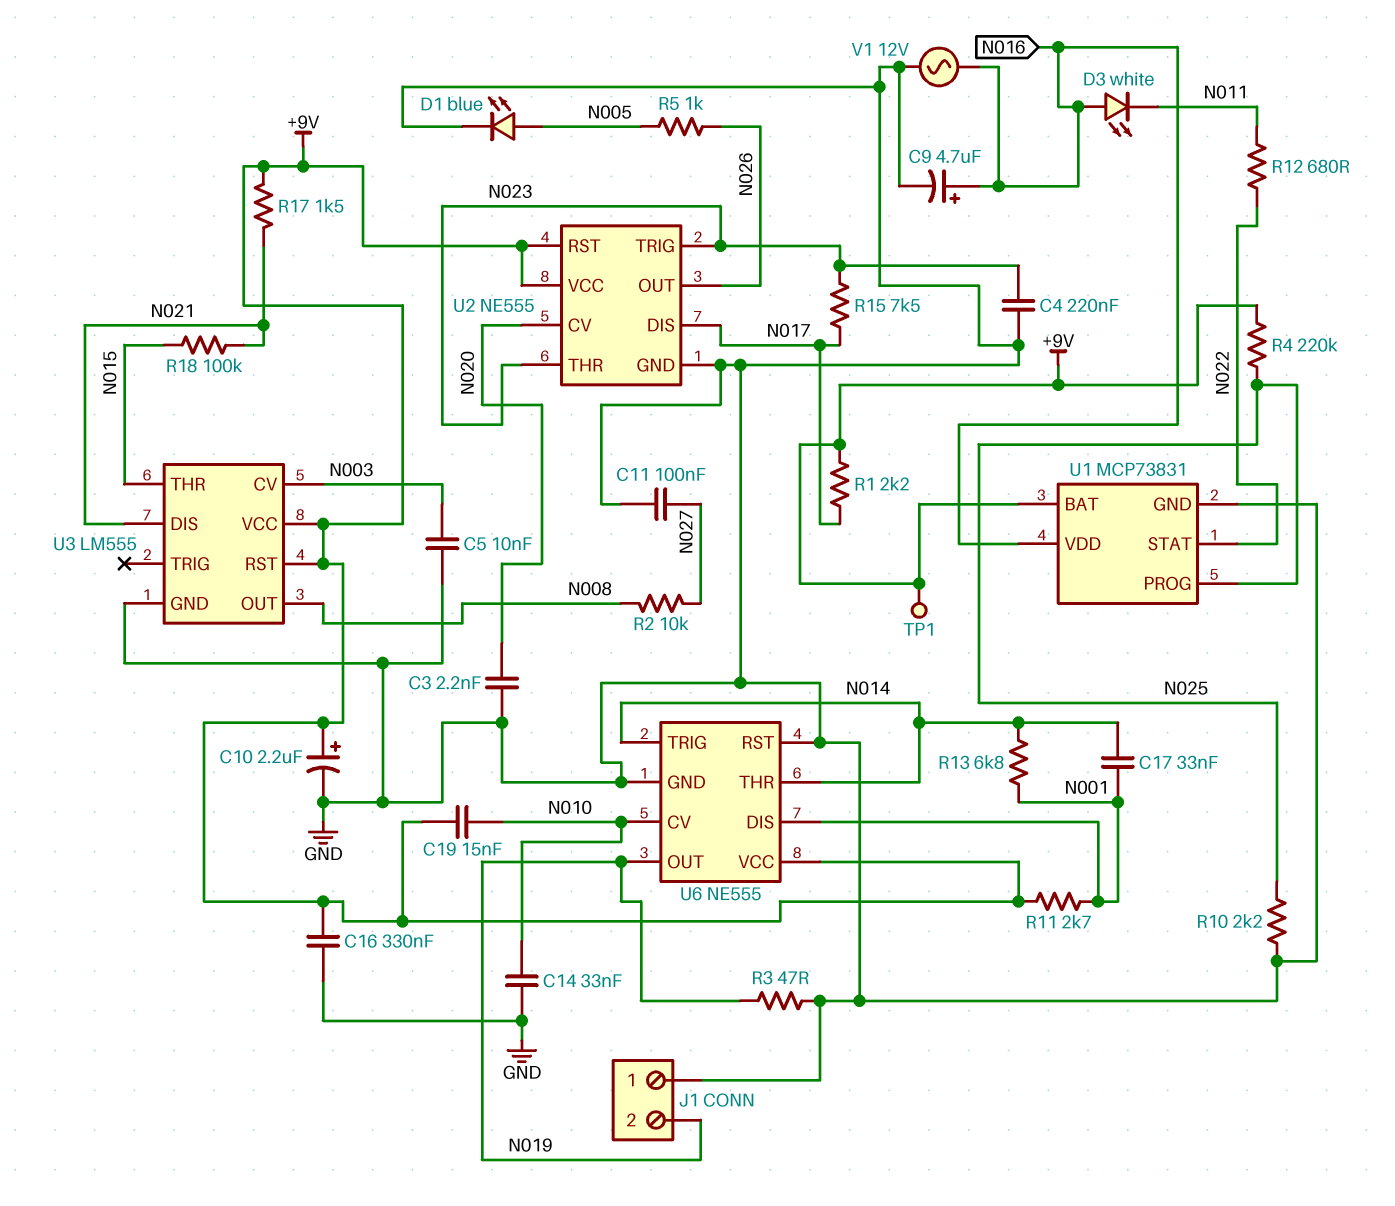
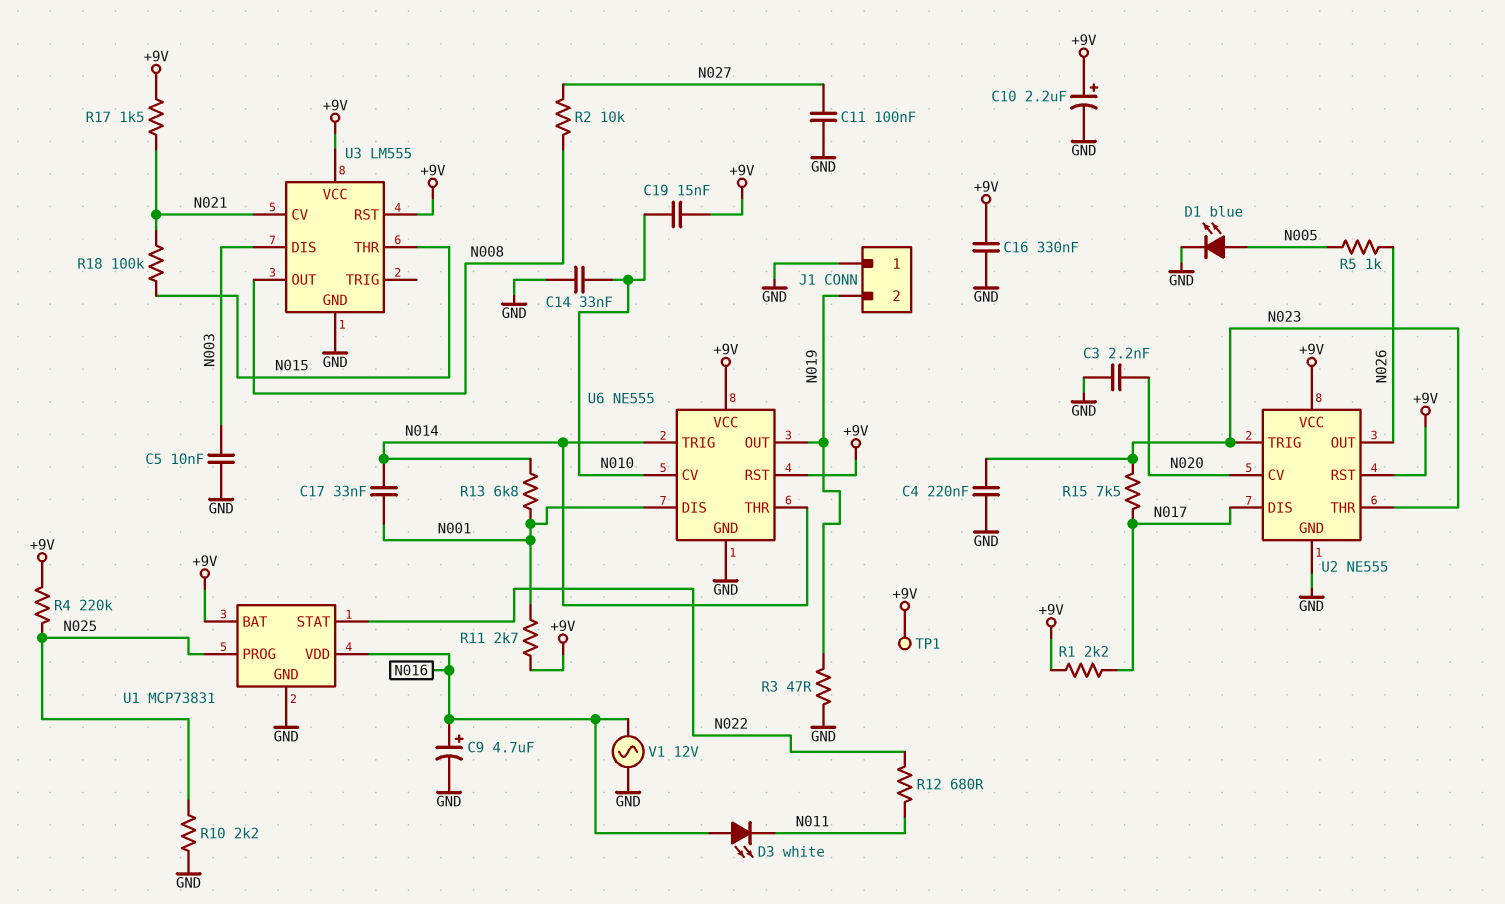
U3 pin CV: N003 -> N021
U3 pin DIS: N021 -> N003
U6 pin RST: GND -> +9V

